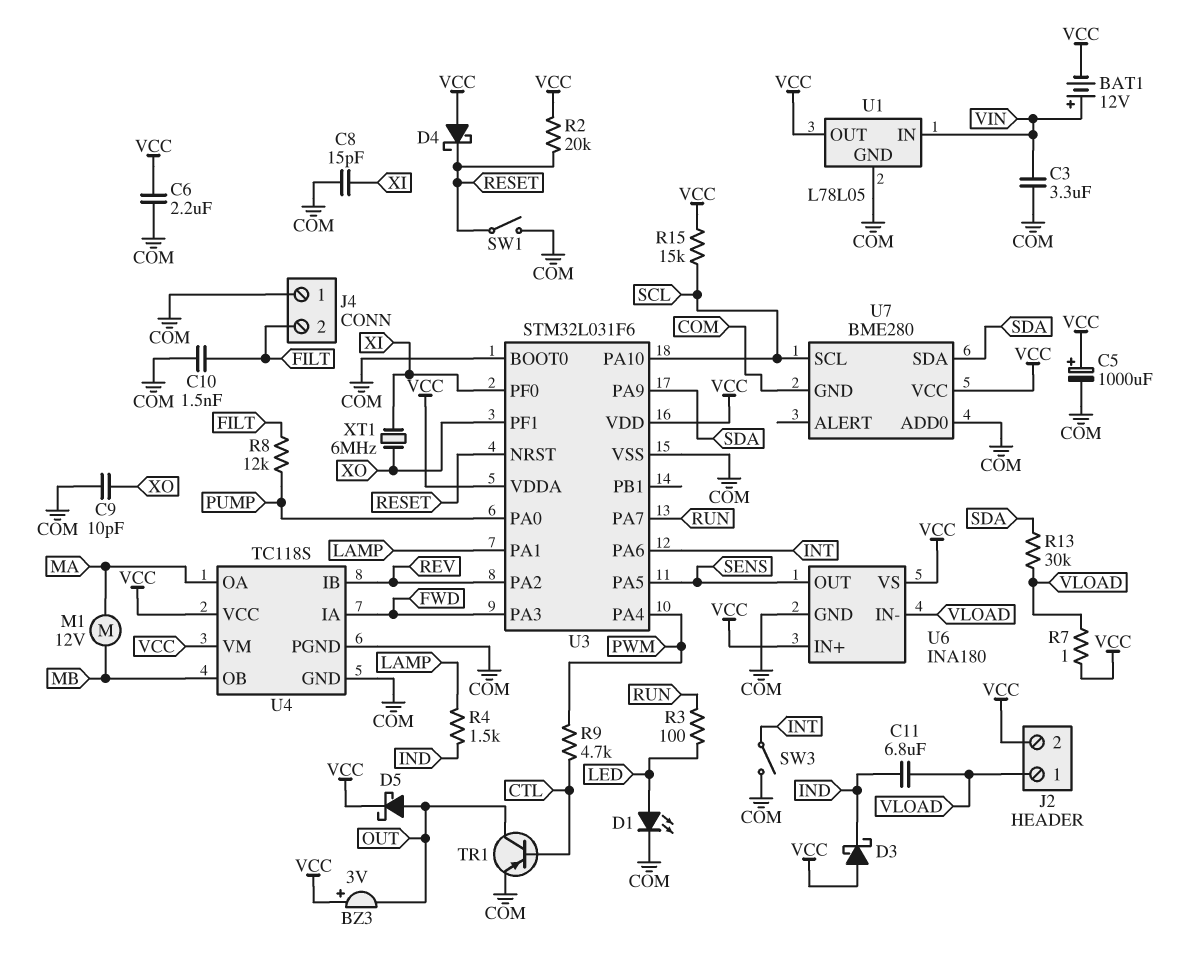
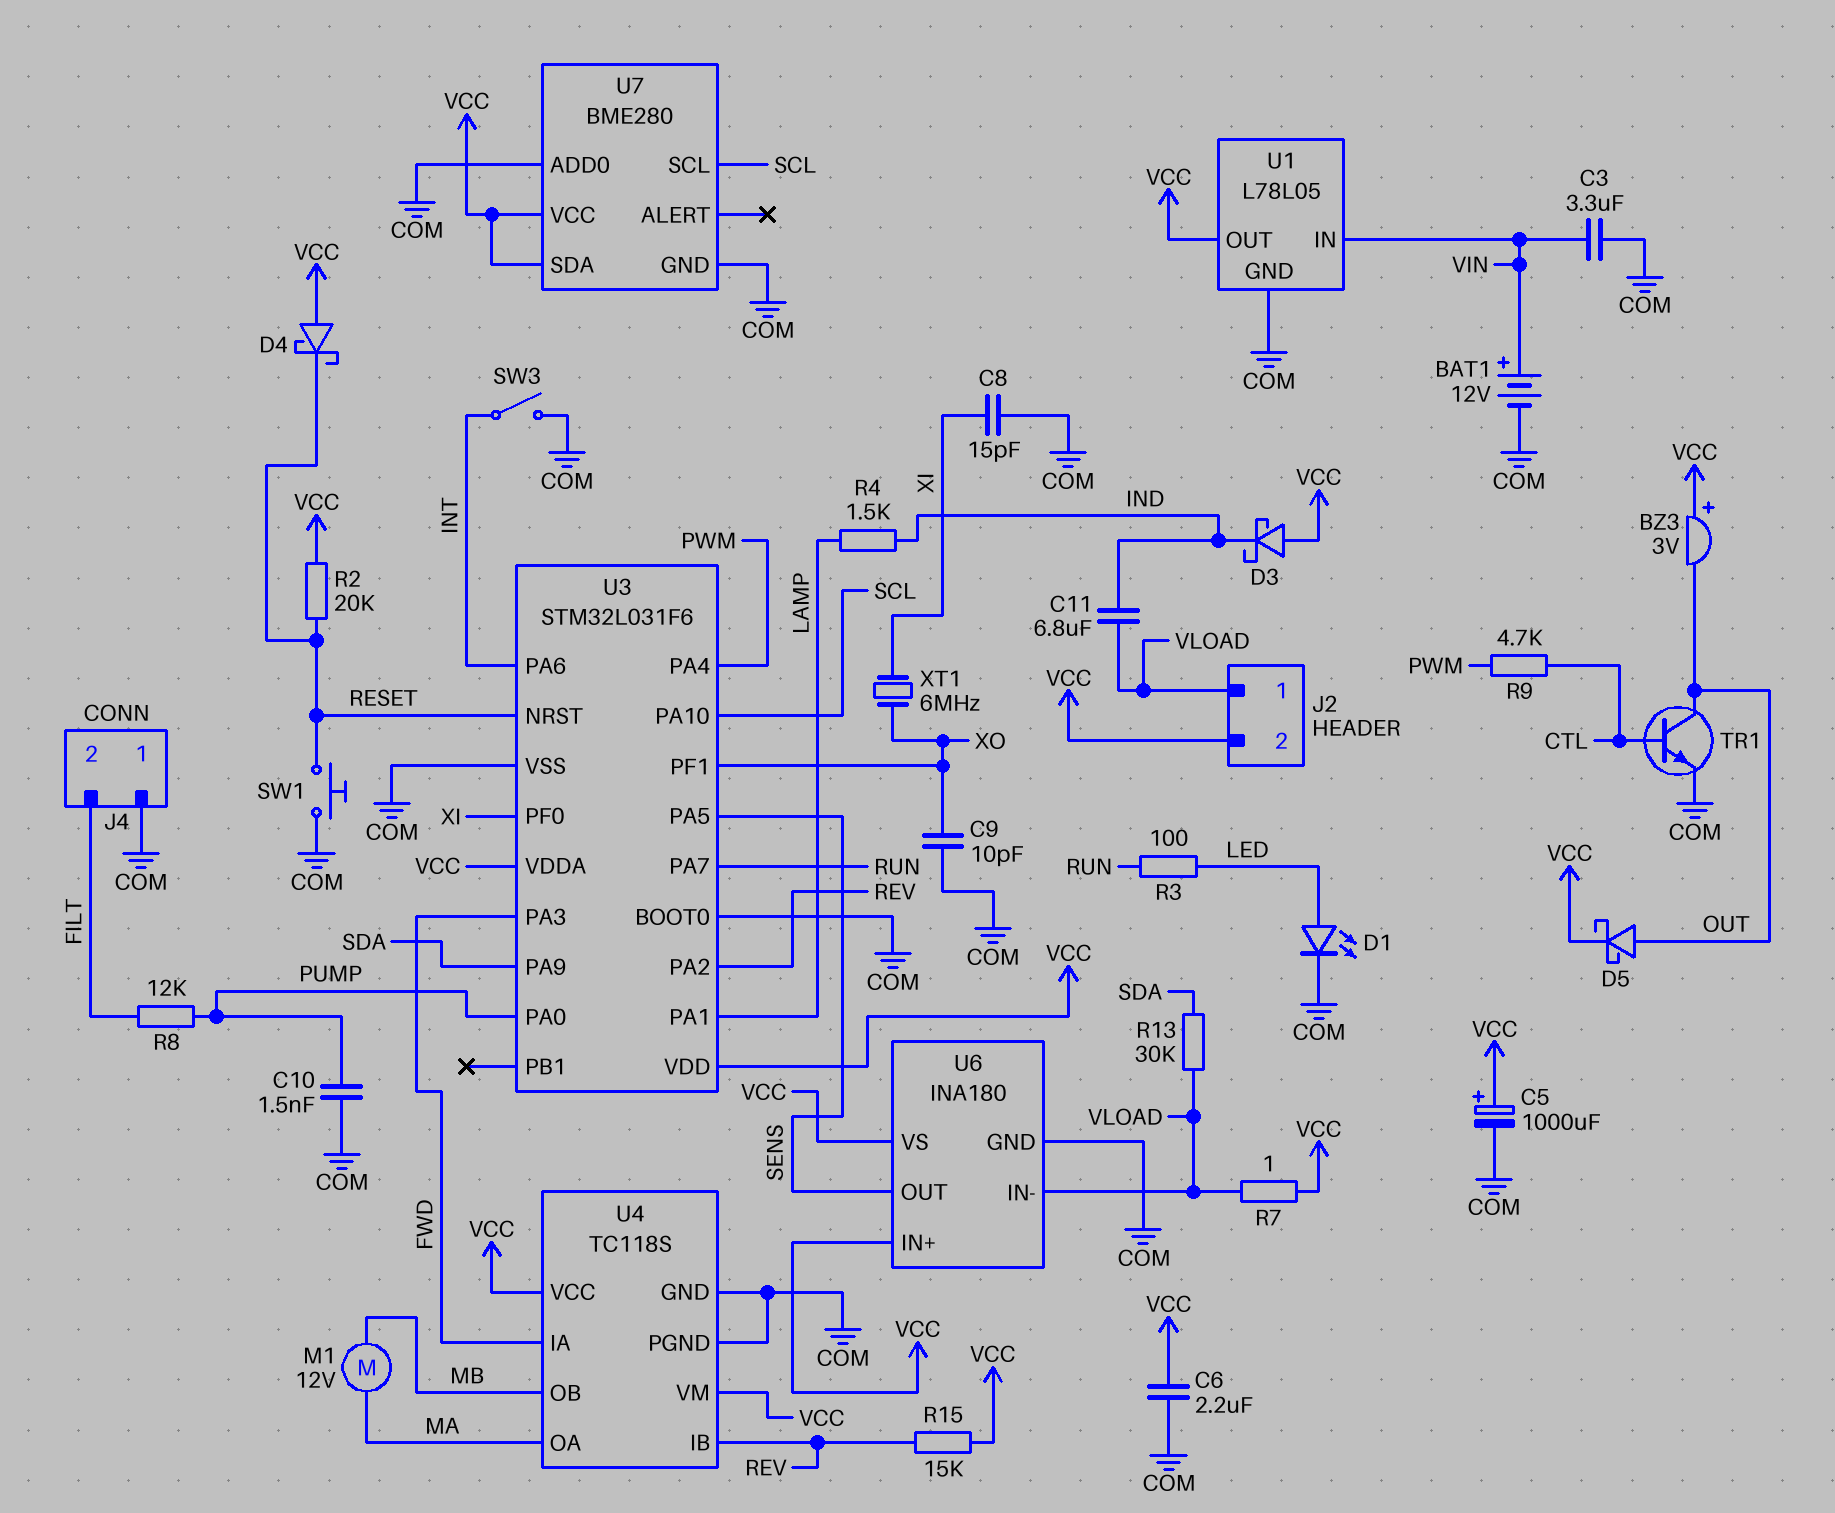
BAT1: 12V (plus VIN, minus VCC) -> 12V (plus VIN, minus COM)
C10: 1.5nF (COM, FILT) -> 1.5nF (COM, PUMP)
R15: 15k (SCL, VCC) -> 15k (REV, VCC)
SW1: switch (COM, RESET) -> button (COM, RESET)
TR1: PNP (B CTL, C OUT, E COM) -> NPN (B CTL, C OUT, E COM)
U7 pin SDA: SDA -> VCC

